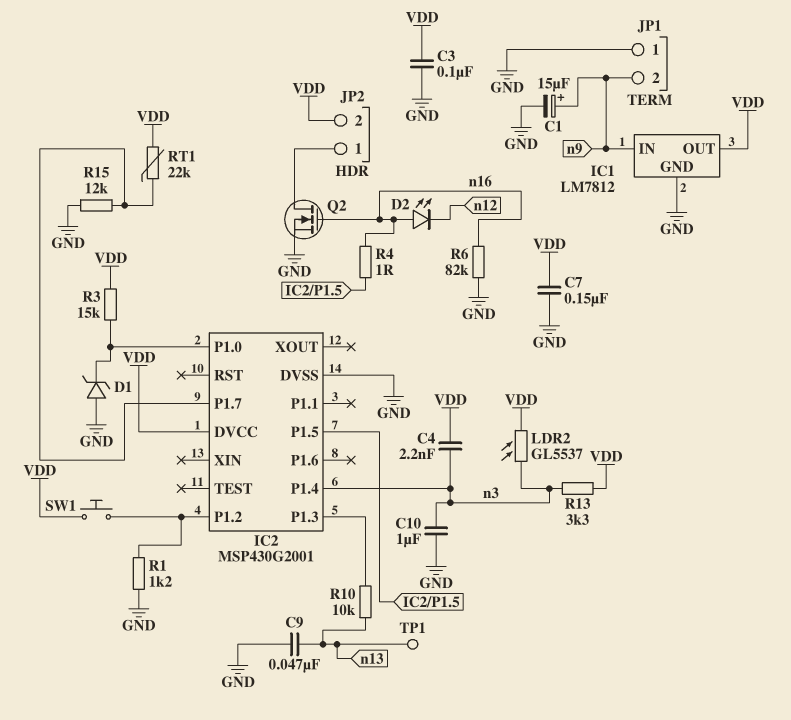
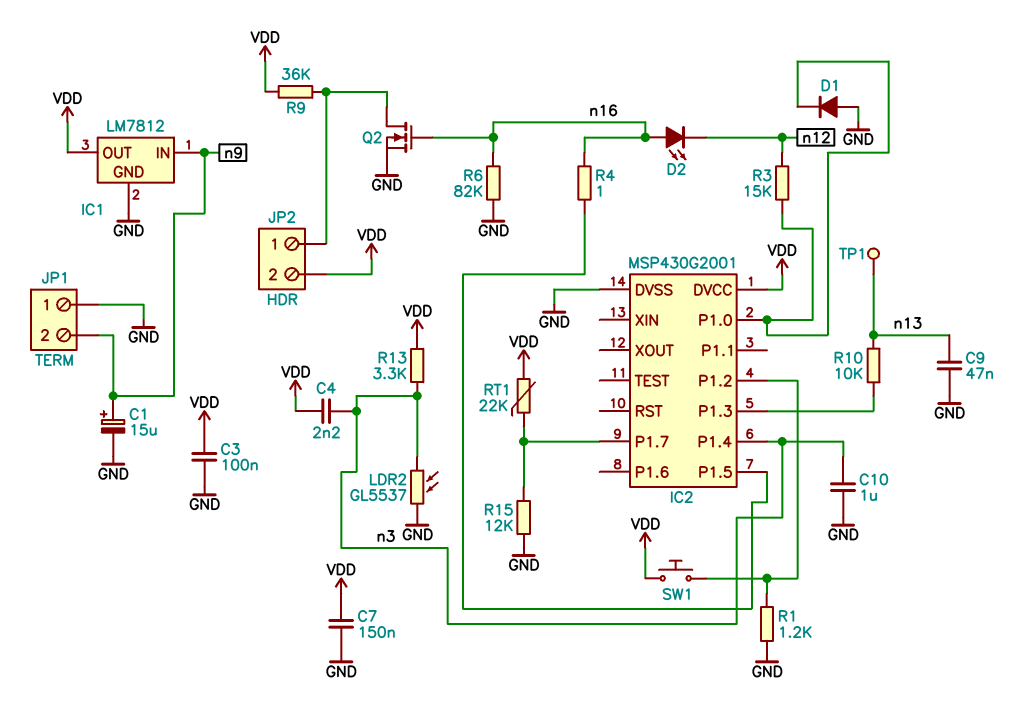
D1: zener (A GND, K IC2/P1.0) -> diode (A GND, K IC2/P1.0)
LDR2: GL5537 (VDD, n3) -> GL5537 (GND, n3)
R3: 15k (IC2/P1.0, VDD) -> 15k (IC2/P1.0, n12)
R9: none -> 36k (JP2/1, VDD)

